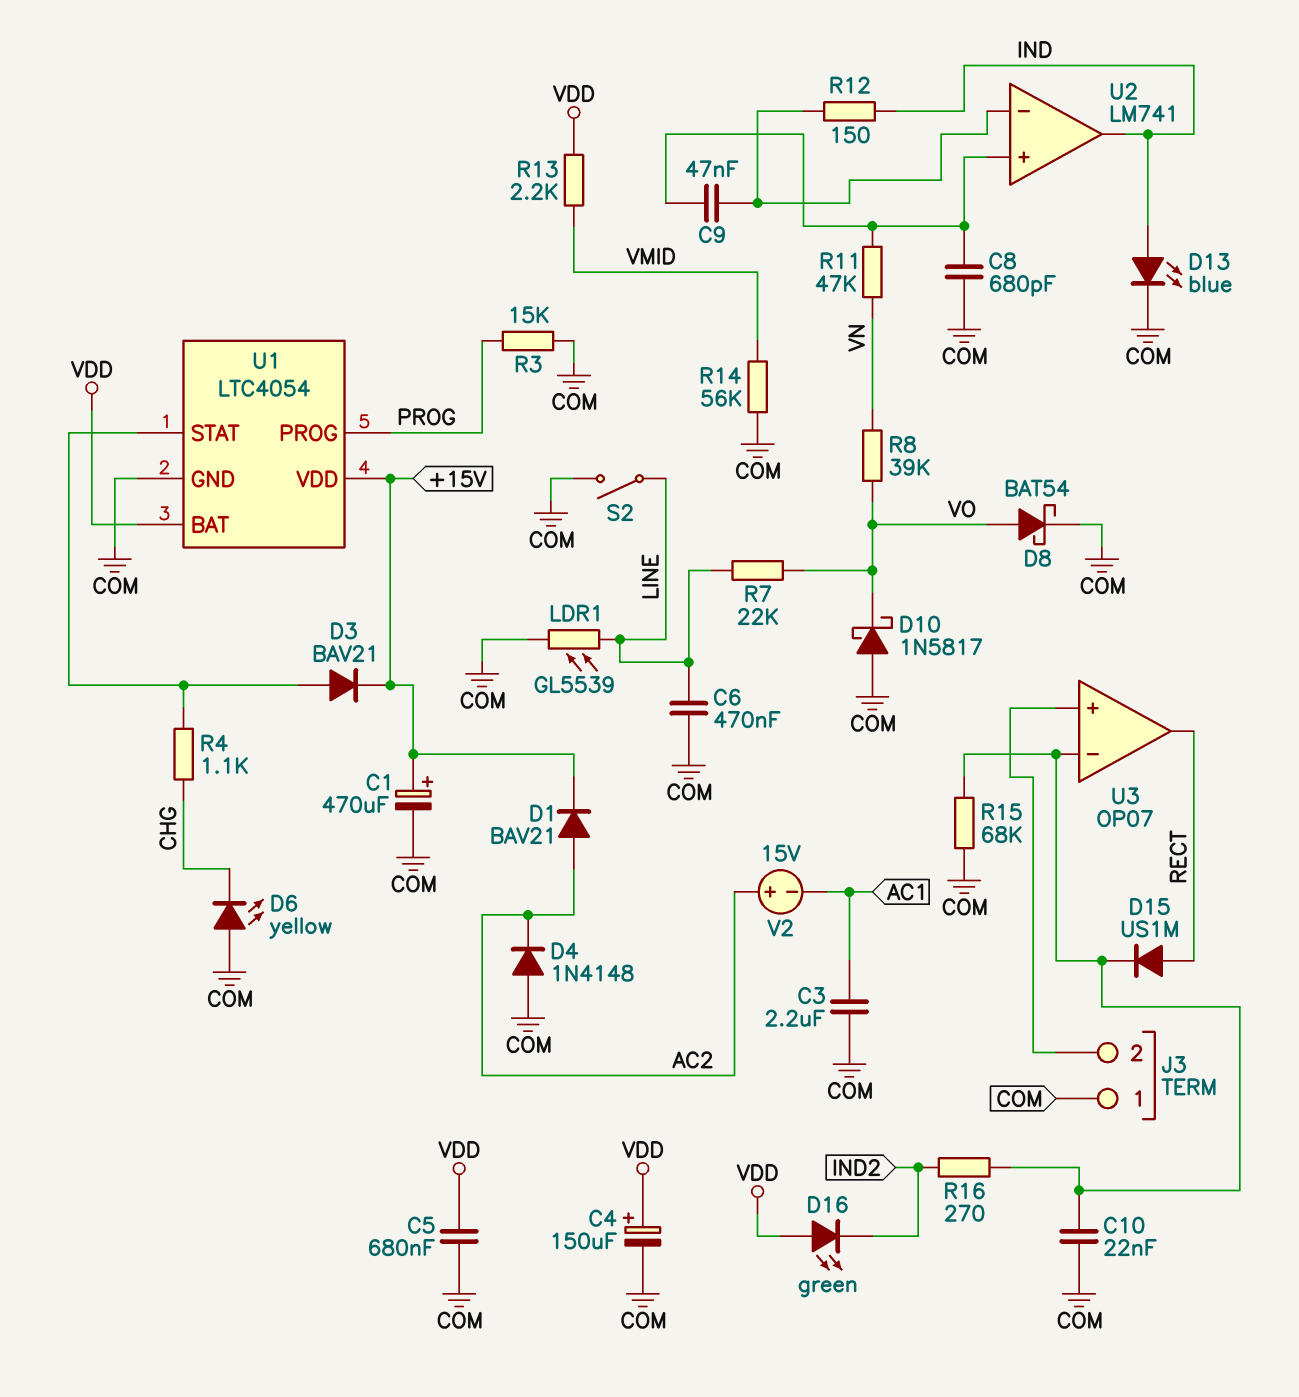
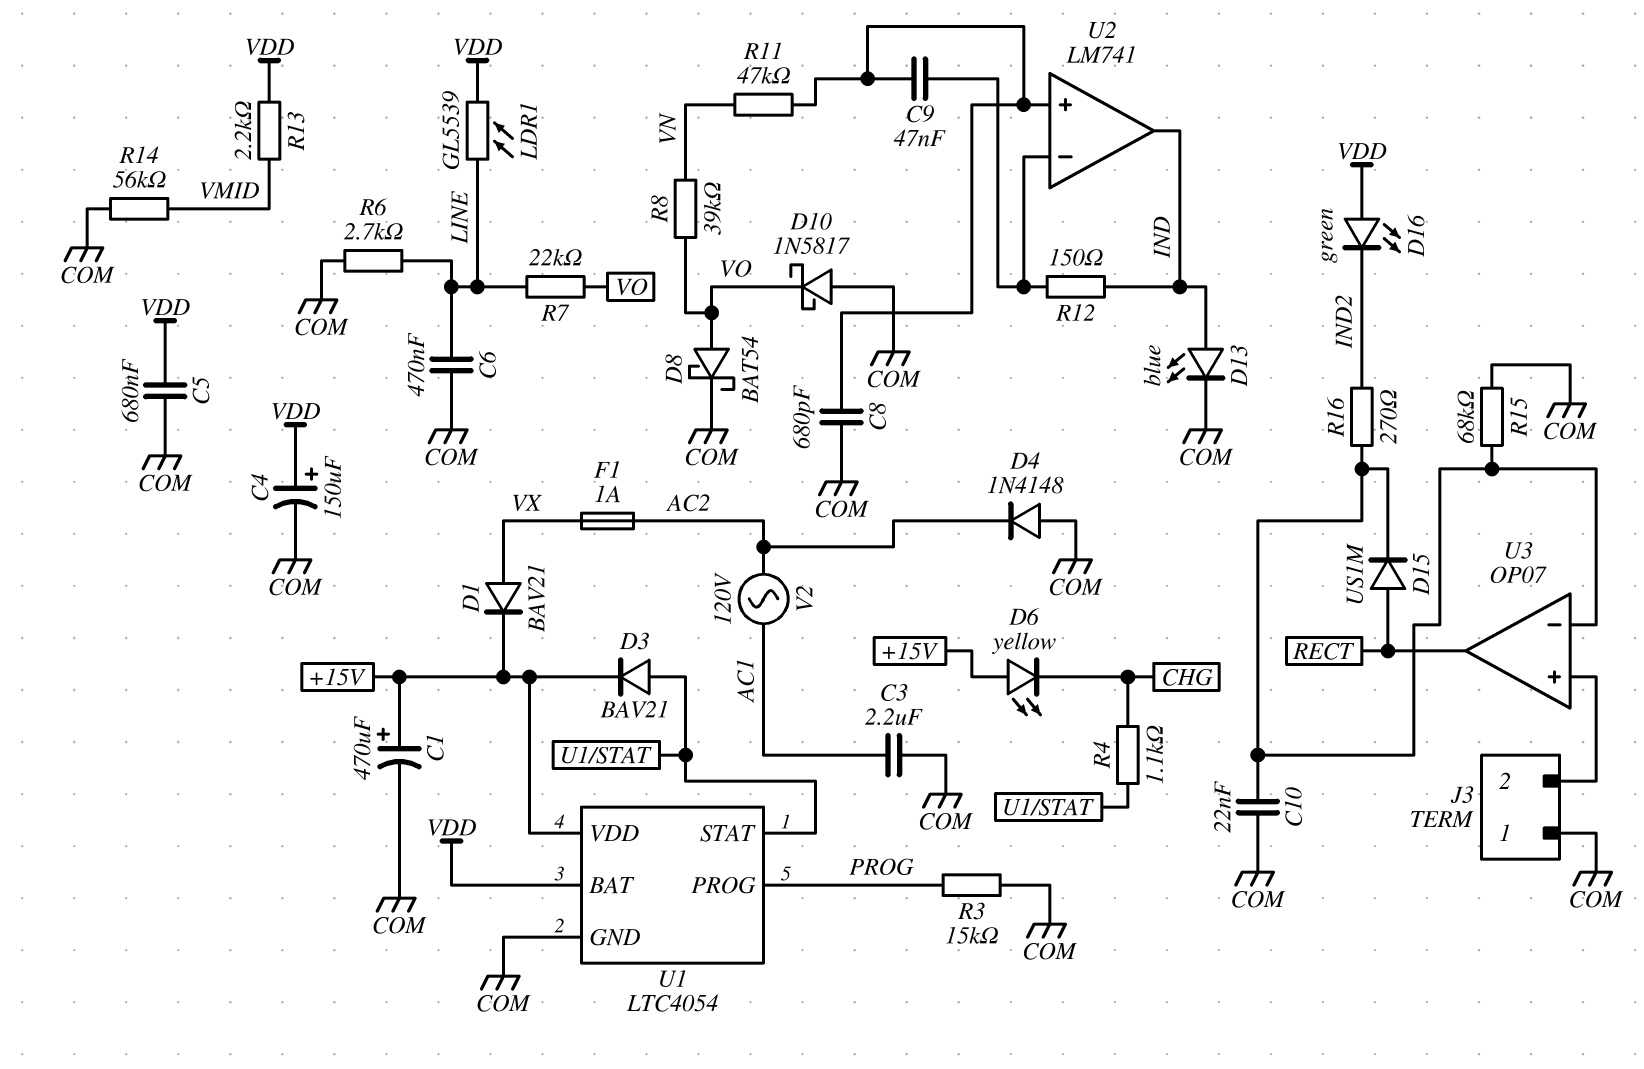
D1: diode BAV21 (A AC2, K +15V) -> diode BAV21 (A VX, K +15V)
D6: LED yellow (A COM, K CHG) -> LED yellow (A +15V, K CHG)
F1: none -> 1A (AC2, VX)
LDR1: GL5539 (COM, LINE) -> GL5539 (LINE, VDD)
R6: none -> 2.7k (COM, LINE)
S2: switch (COM, LINE) -> none
V2: 15V (plus AC2, minus AC1) -> AC 120V (AC1, AC2)

